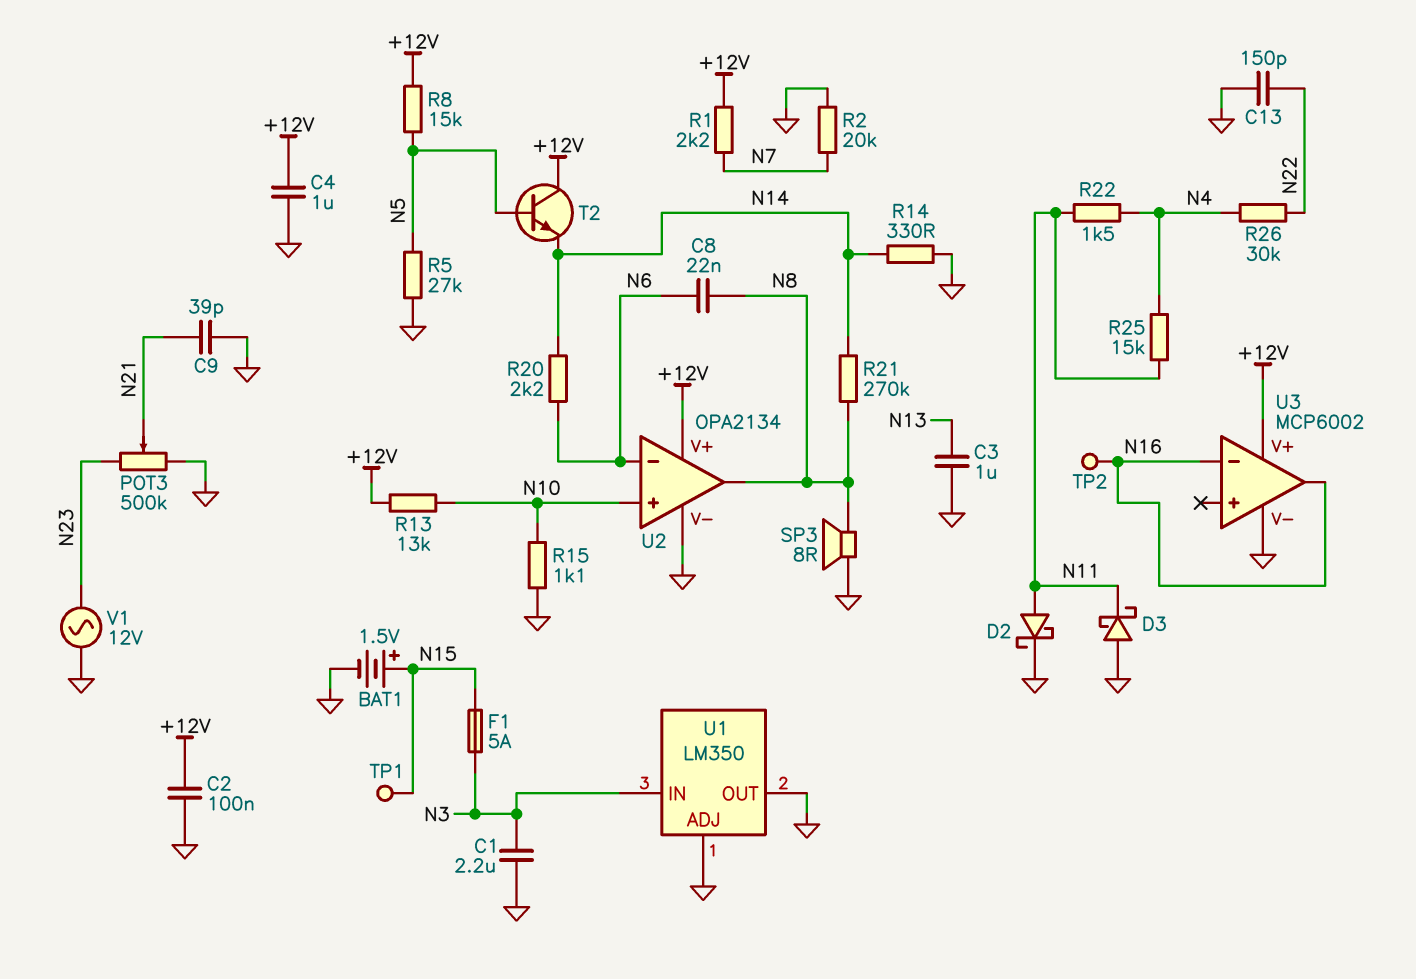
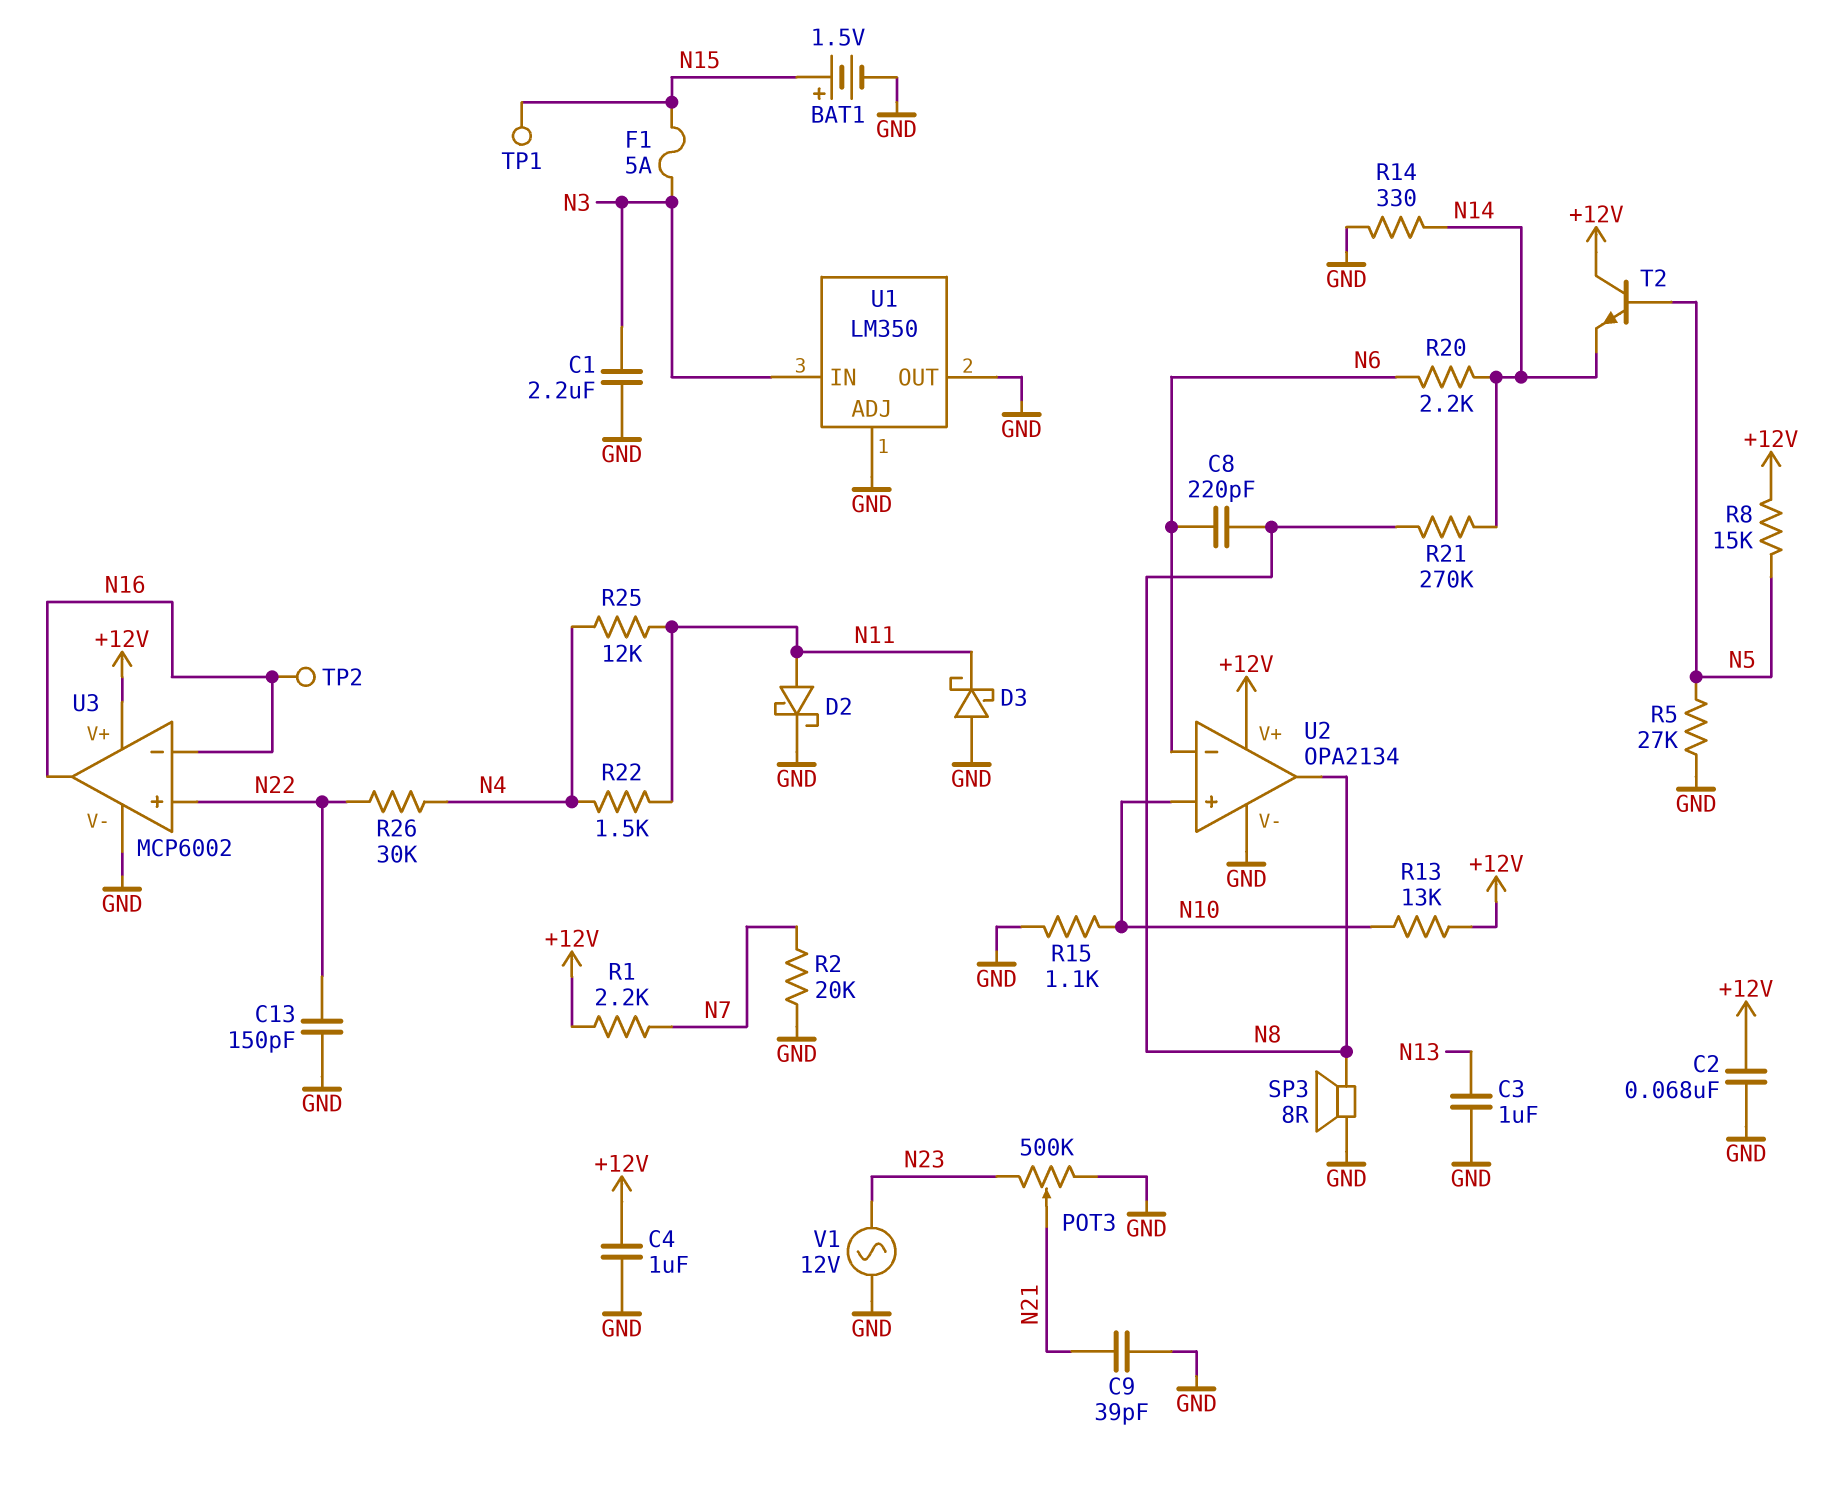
C2: 100nF (+12V, GND) -> 68nF (+12V, GND)
C8: 22nF (N6, N8) -> 220pF (N6, N8)
R25: 15k (N4, N11) -> 12k (N4, N11)
U3 pin in+: none -> N22

